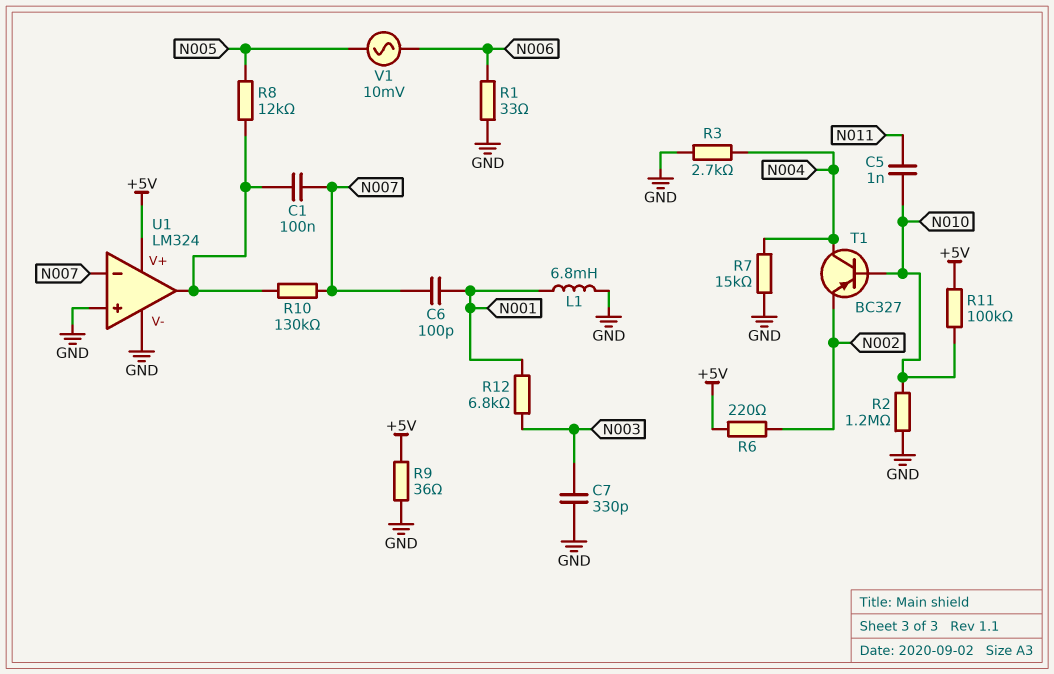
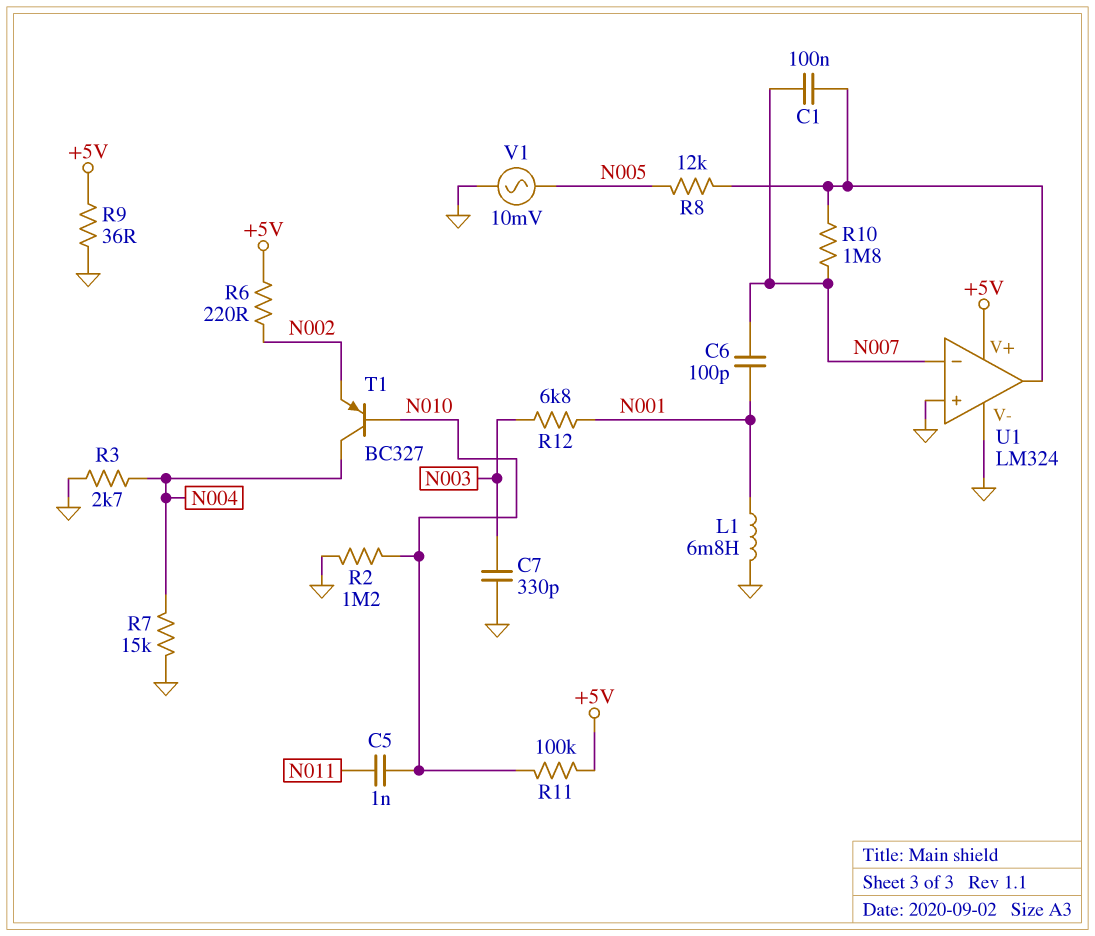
R1: 33 (GND, N006) -> none
R10: 130k (N007, U1/out) -> 1.8M (N007, U1/out)
V1: AC 10mV (N005, N006) -> AC 10mV (GND, N005)

